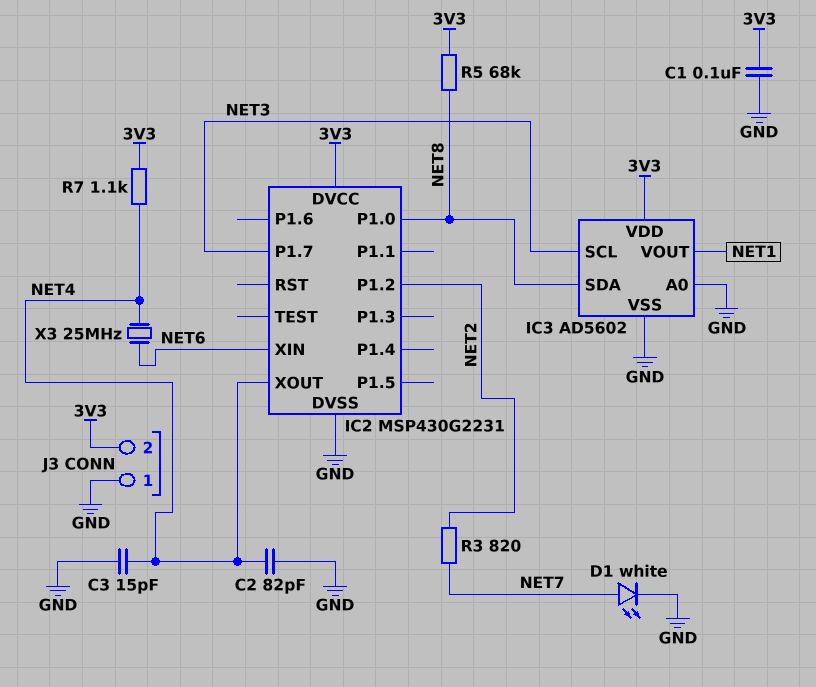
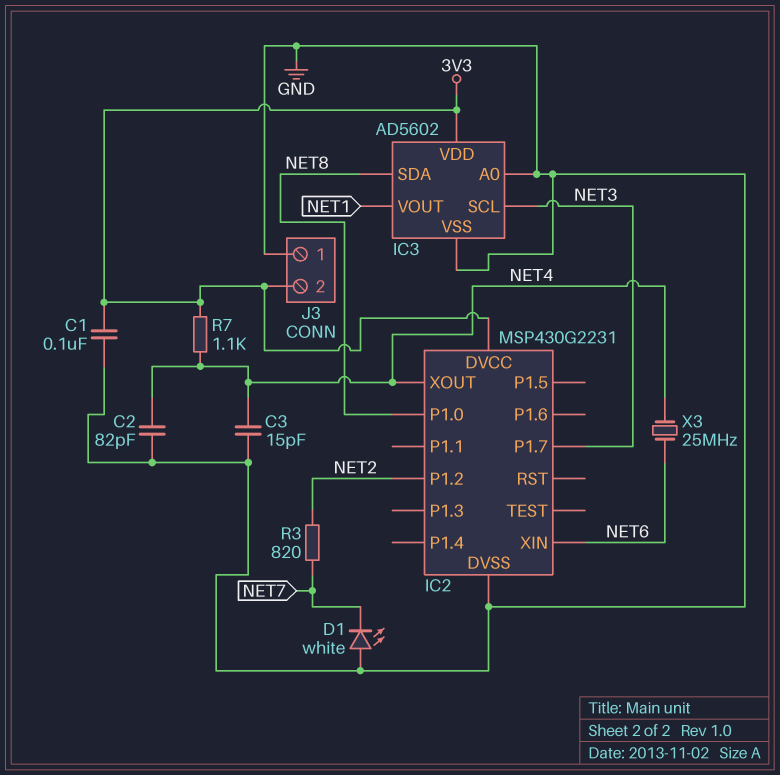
D1: LED white (A NET7, K GND) -> LED white (A GND, K NET7)
R5: 68k (3V3, NET8) -> none

